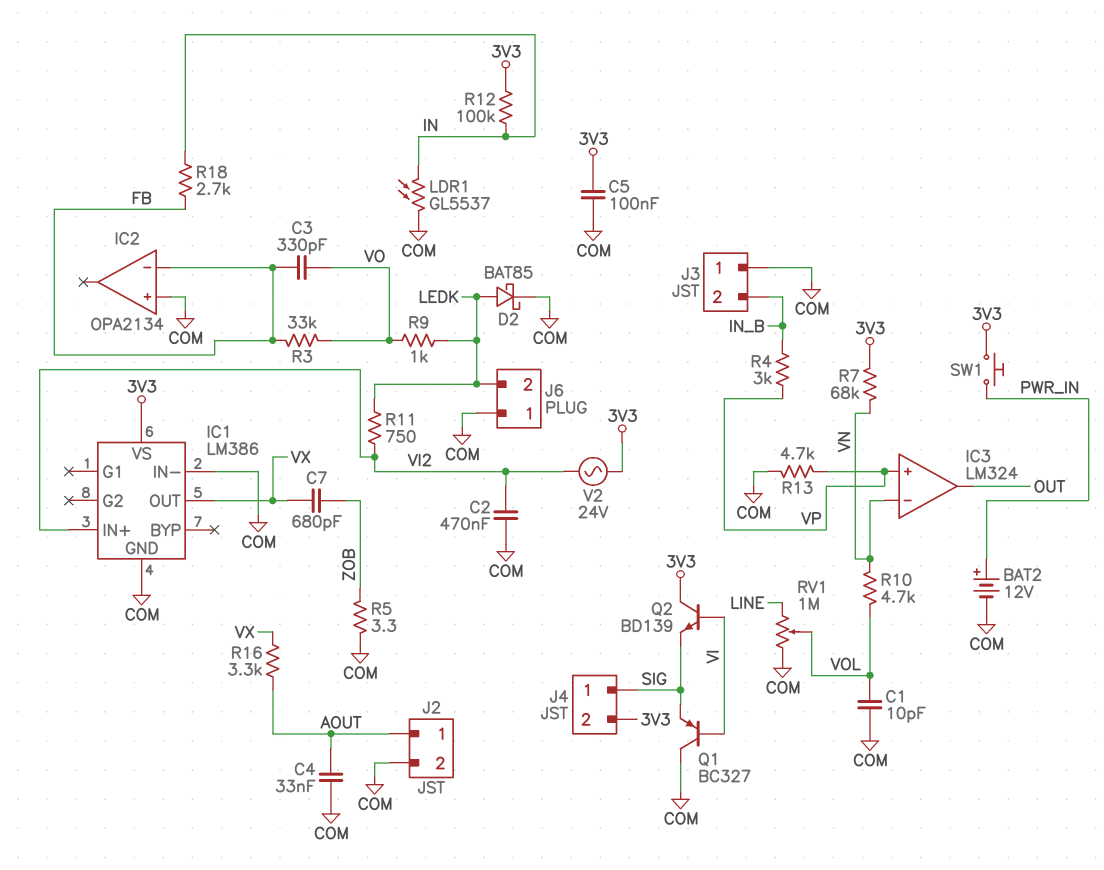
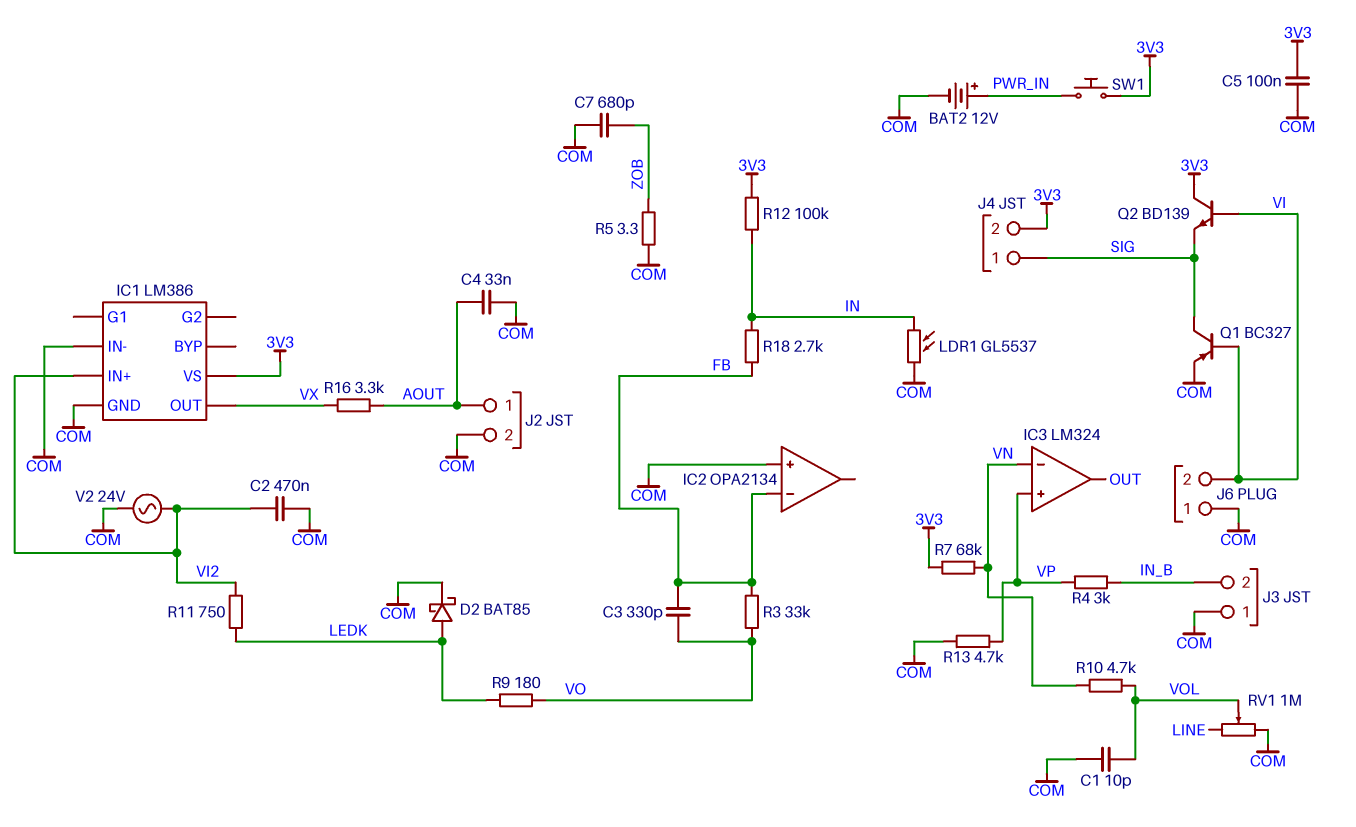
C7: 680pF (VX, ZOB) -> 680pF (COM, ZOB)
J6 pin 2: LEDK -> VI
Q1: PNP BC327 (B VI, C COM, E SIG) -> PNP BC327 (B VI, C SIG, E COM)
R9: 1k (LEDK, VO) -> 180 (LEDK, VO)
V2: AC 24V (3V3, VI2) -> AC 24V (COM, VI2)

